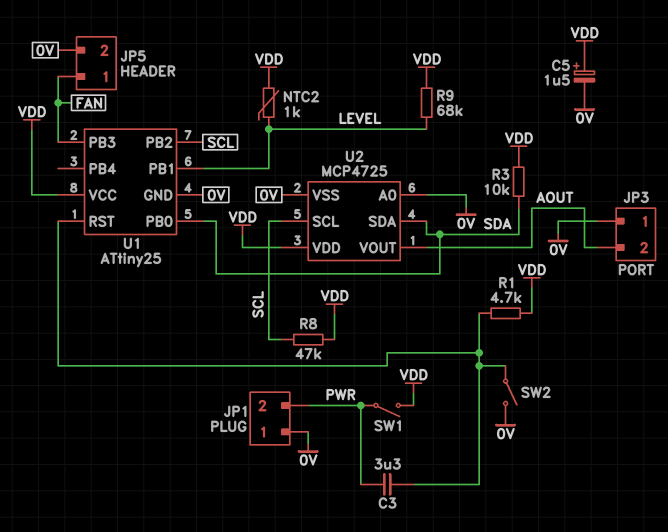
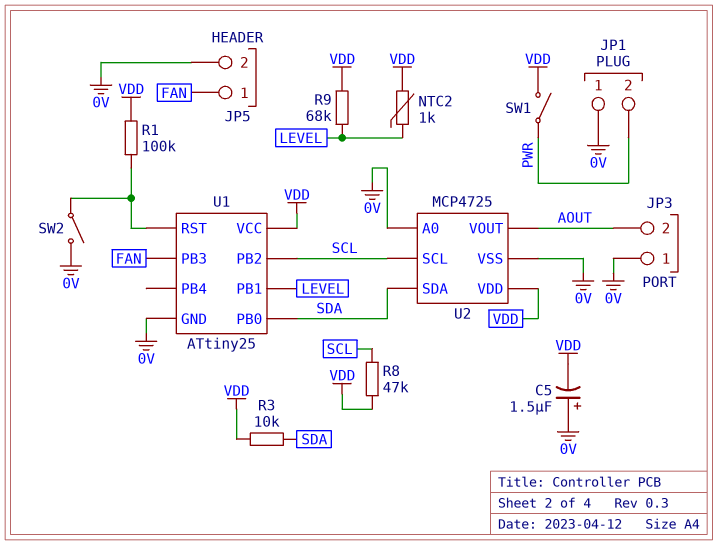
C3: 3.3uF (PWR, U1/RST) -> none
C5: 1.5uF (plus VDD, minus 0V) -> 1.5uF (plus 0V, minus VDD)
R1: 4.7k (U1/RST, VDD) -> 100k (U1/RST, VDD)

